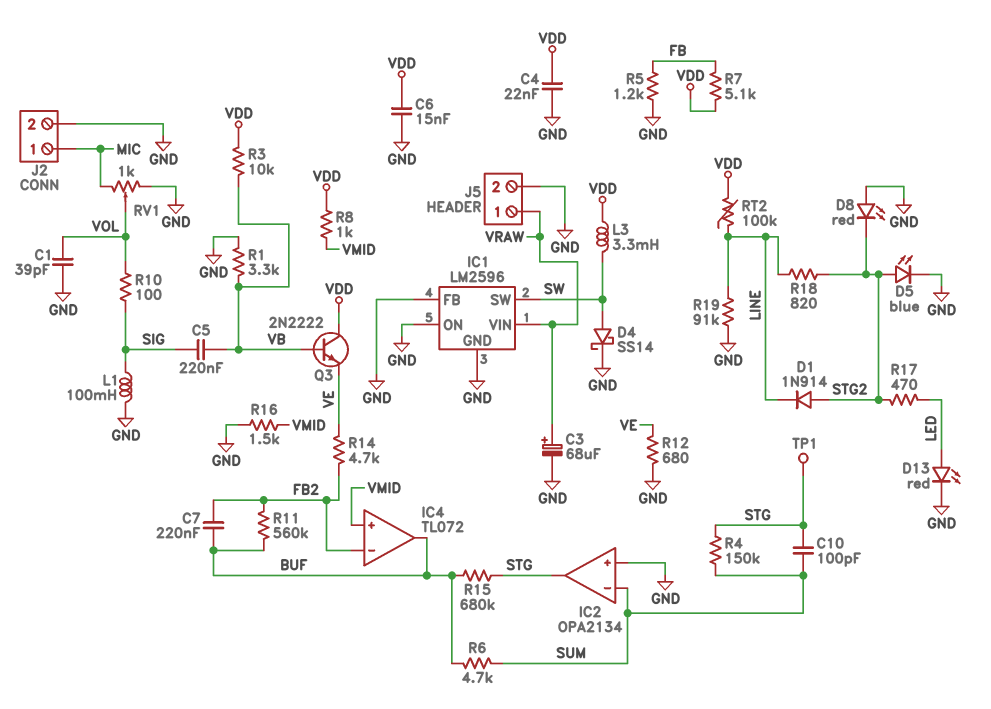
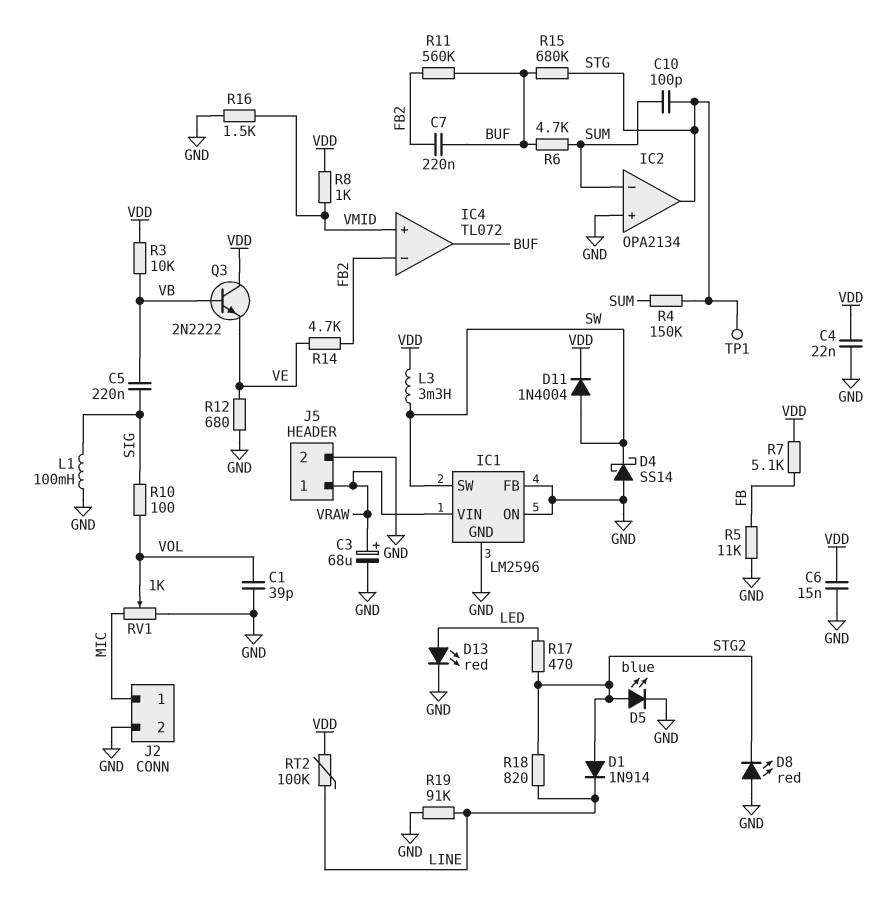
D4: schottky SS14 (A SW, K GND) -> schottky SS14 (A GND, K SW)
D11: none -> diode 1N4004 (A SW, K VDD)
R1: 3.3k (GND, VB) -> none
R5: 1.2k (FB, GND) -> 11k (FB, GND)

